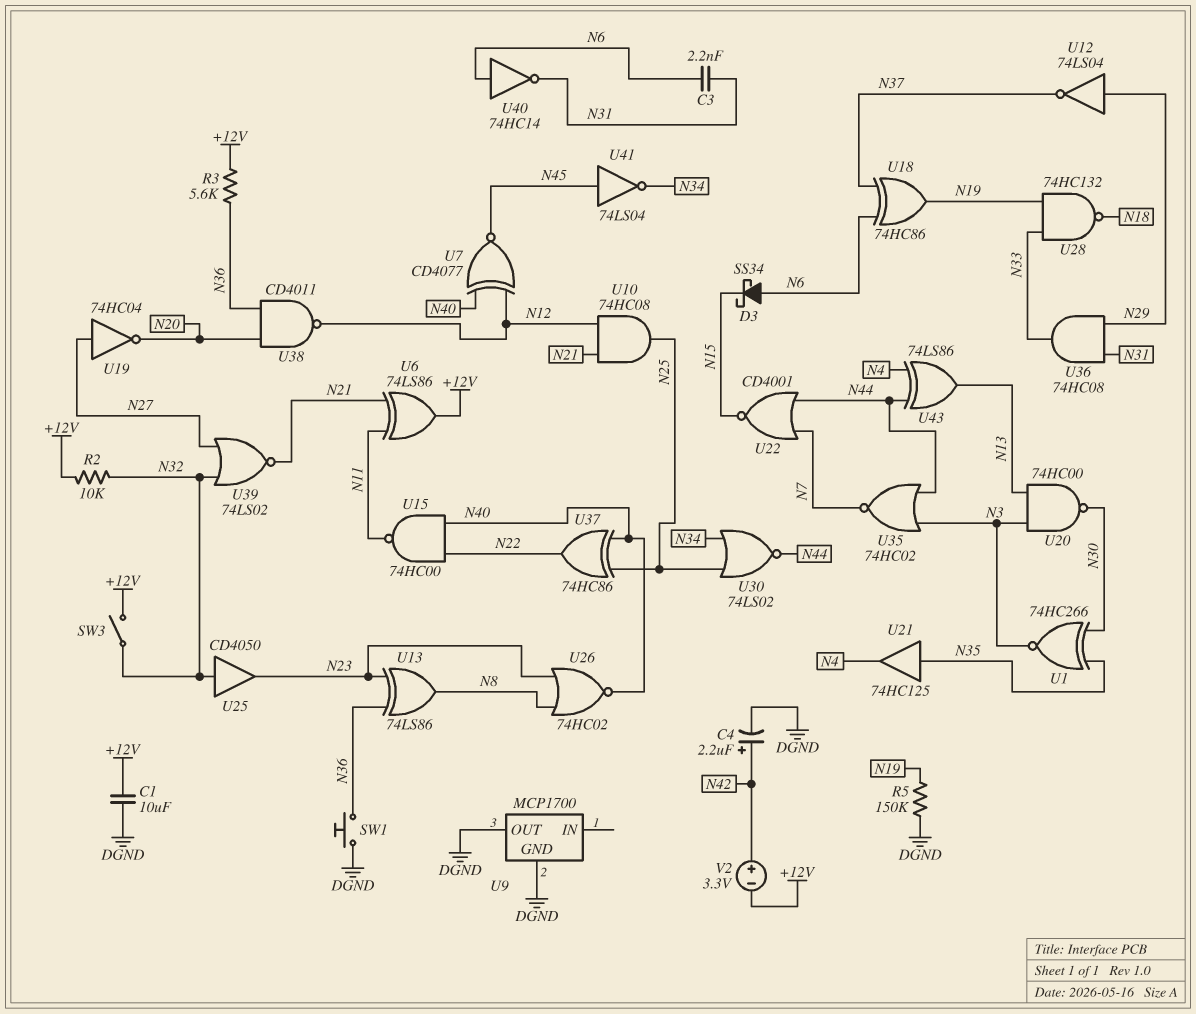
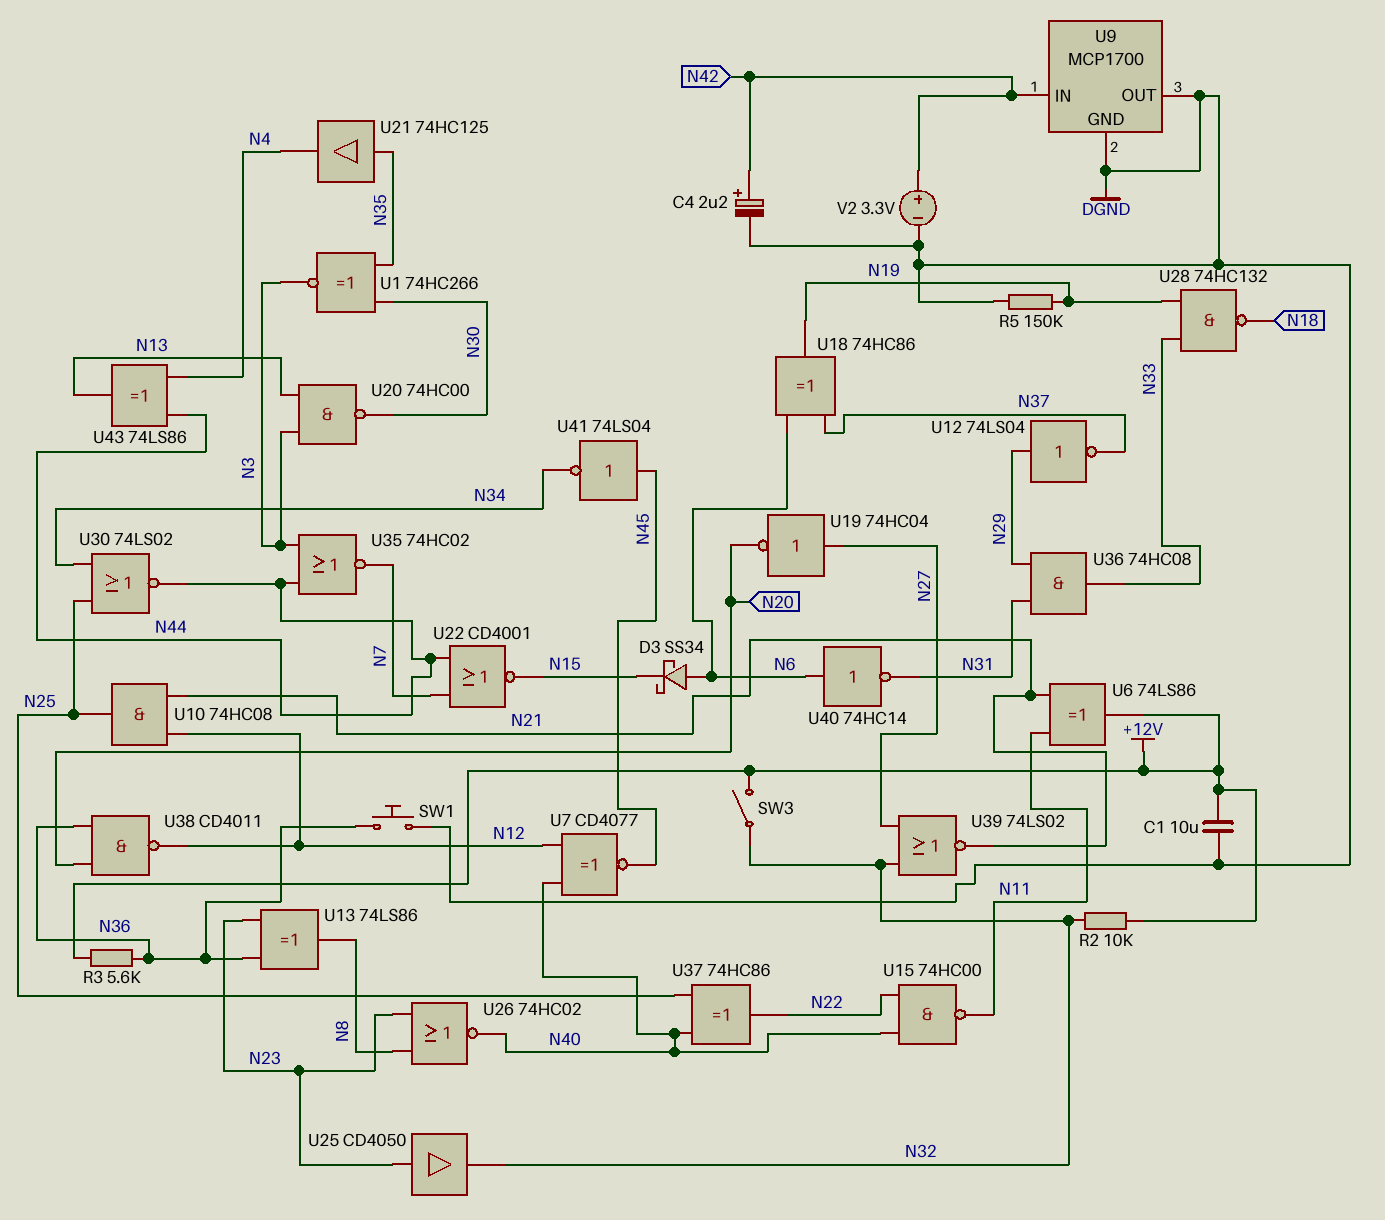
C3: 2.2nF (N6, N31) -> none
U9 pin IN: none -> N42
U25: buffer CD4050 (in N32, out N23) -> buffer CD4050 (in N23, out N32)
V2: 3.3V (plus N42, minus +12V) -> 3.3V (plus N42, minus DGND)

